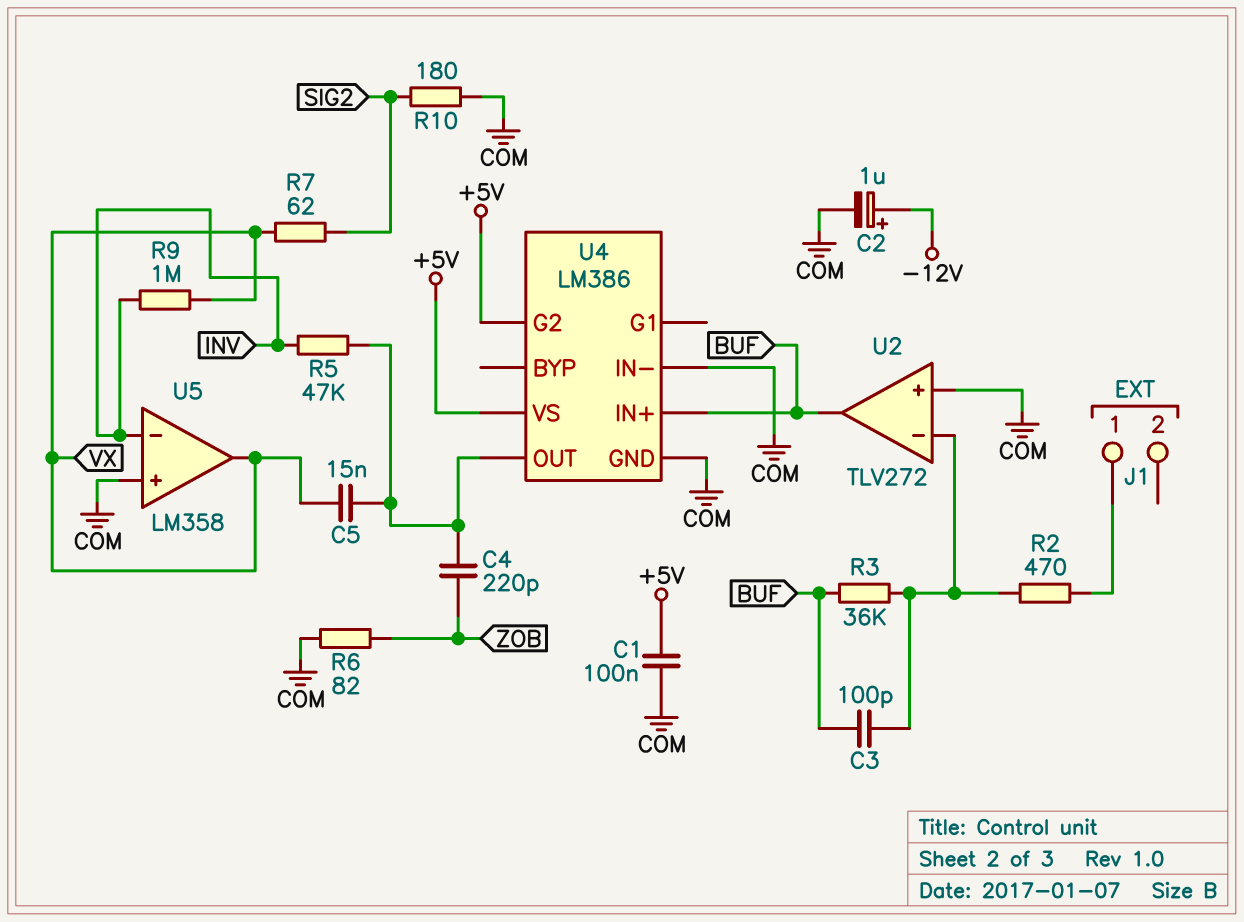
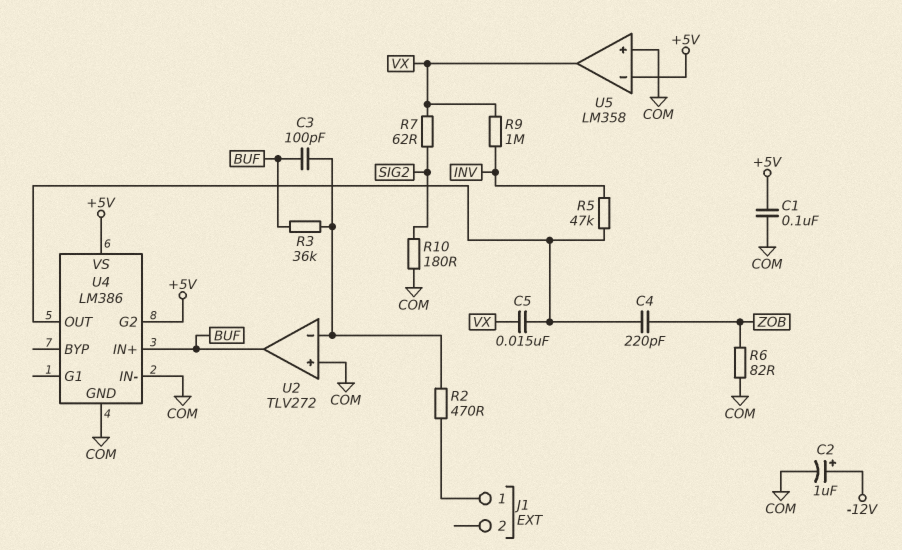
U5 pin in-: INV -> +5V

